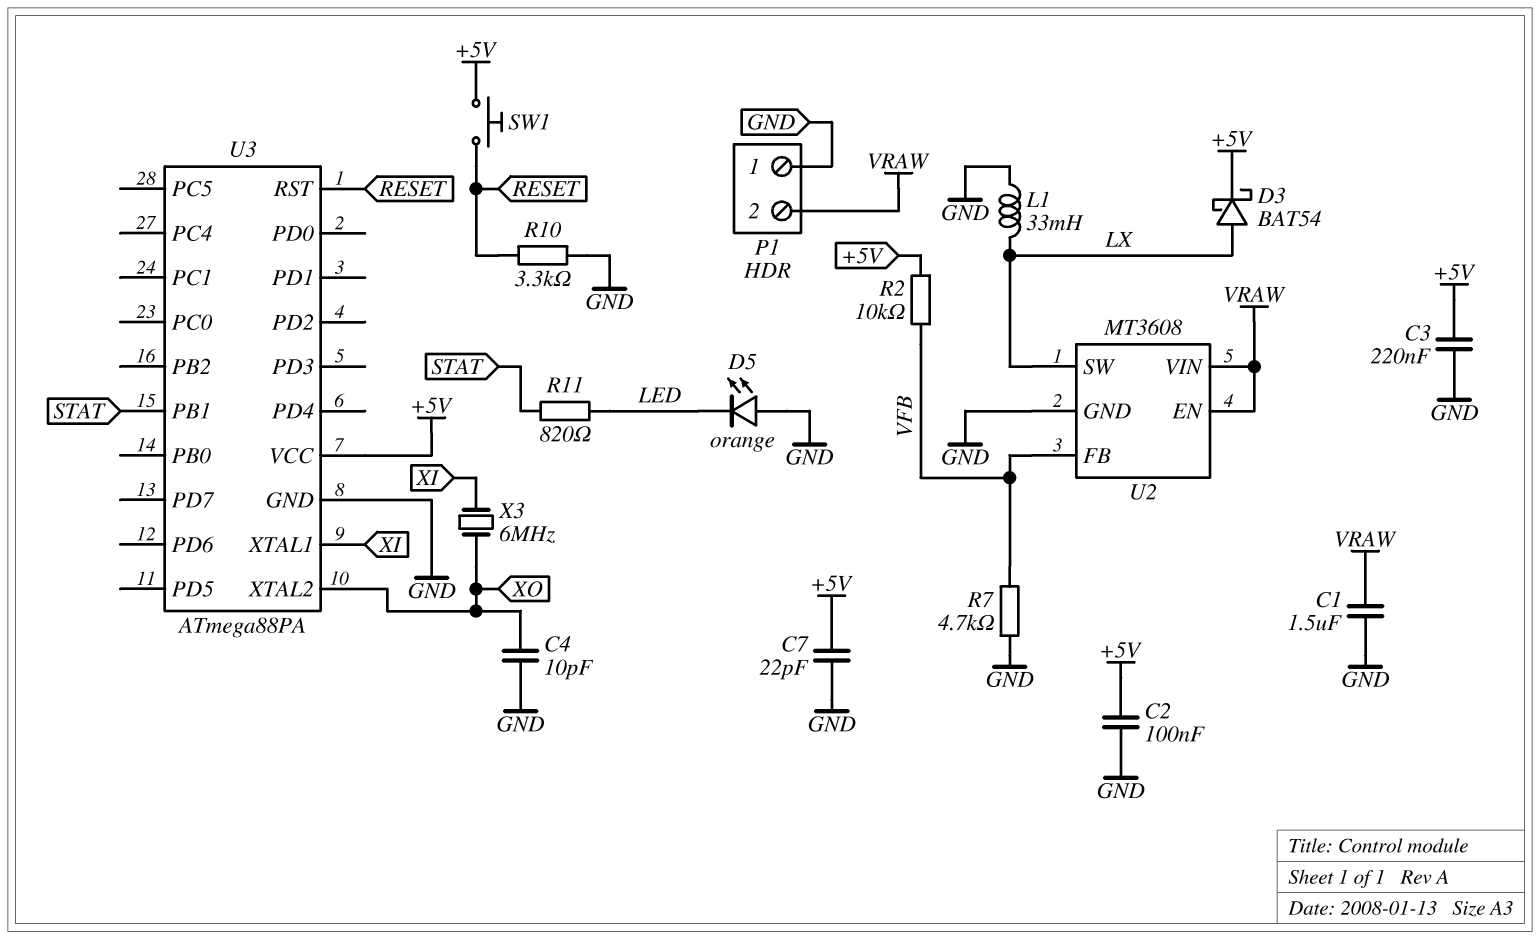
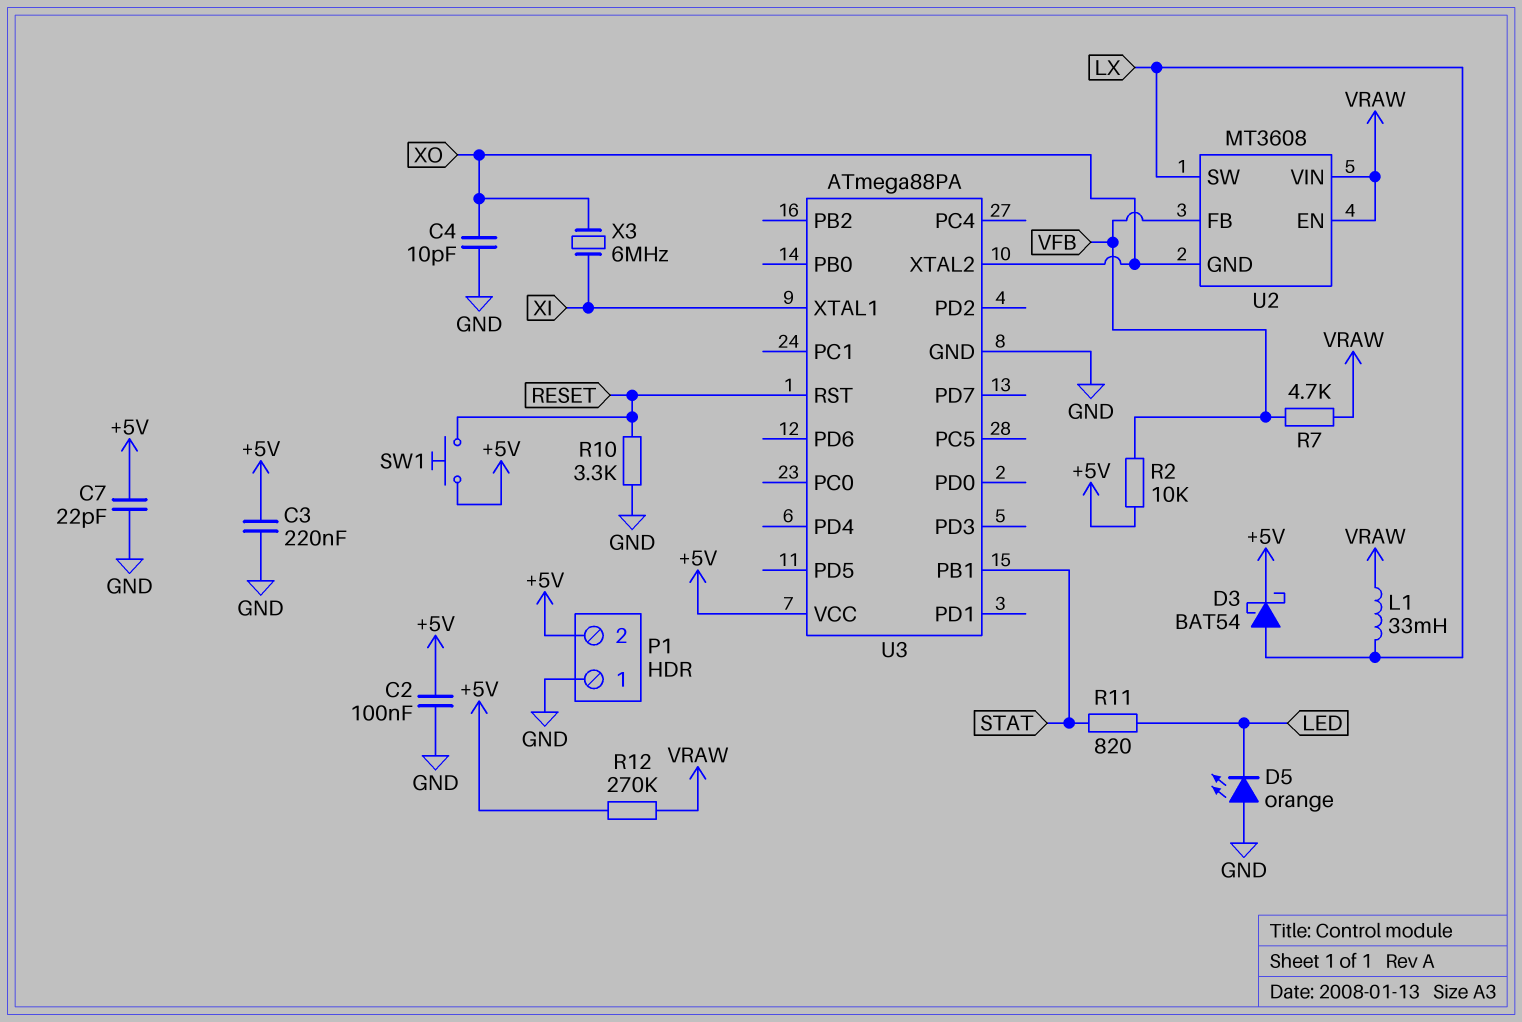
C1: 1.5uF (GND, VRAW) -> none
L1: 33mH (GND, LX) -> 33mH (LX, VRAW)
P1 pin 2: VRAW -> +5V
R7: 4.7k (GND, VFB) -> 4.7k (VFB, VRAW)
R12: none -> 270k (+5V, VRAW)
U2 pin GND: GND -> XO

